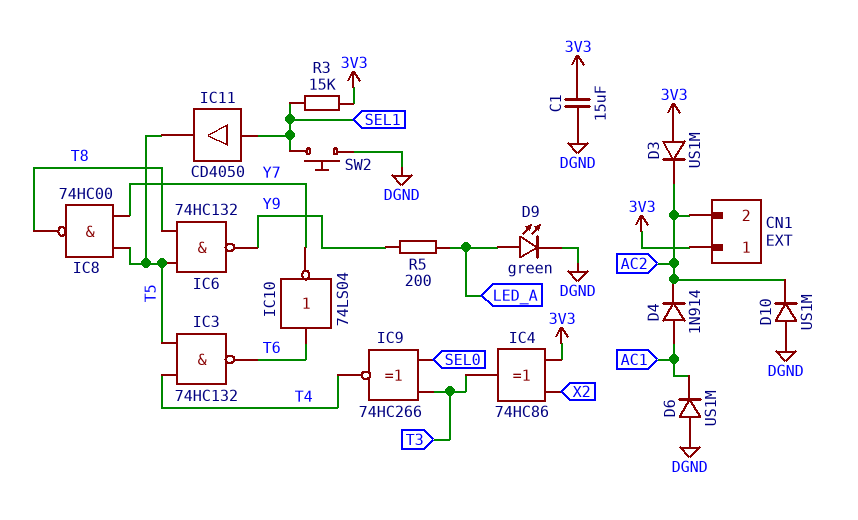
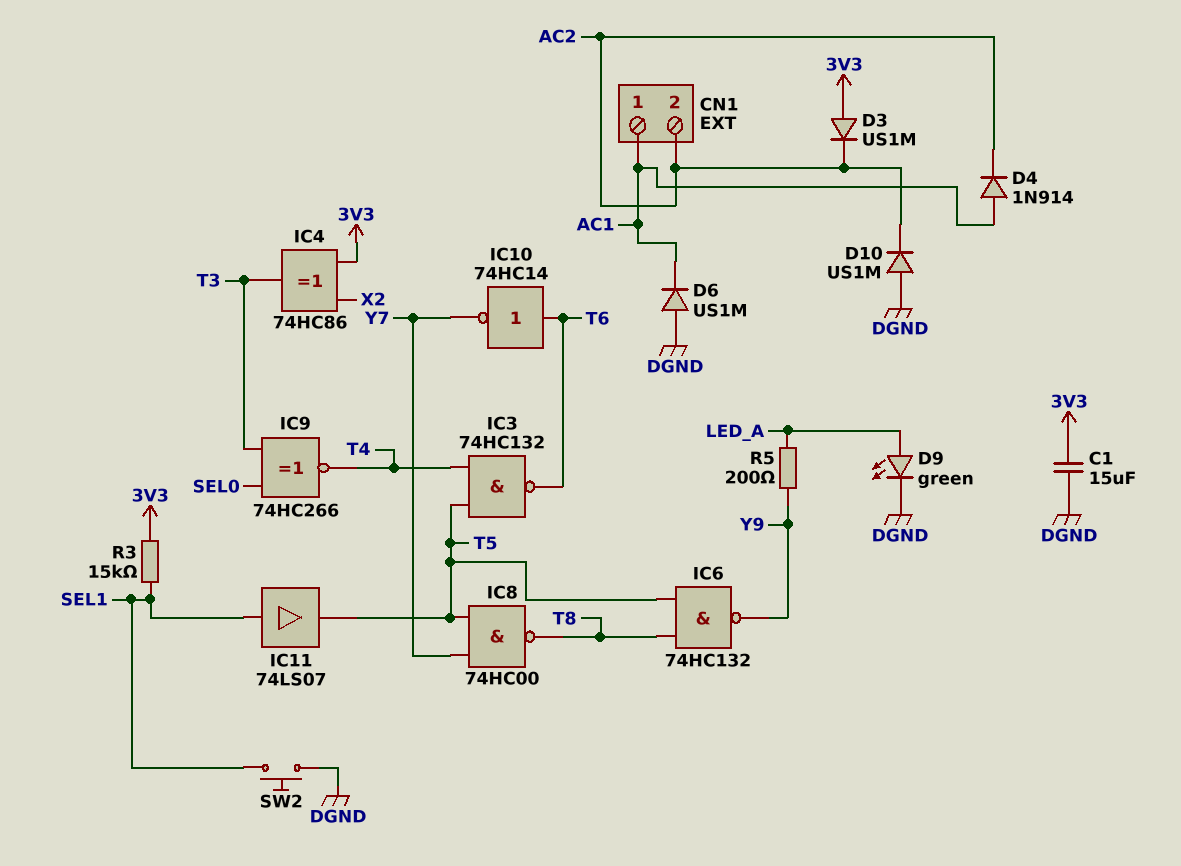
CN1 pin 1: 3V3 -> AC1
IC10: NOT 74LS04 (in T6, out Y7) -> NOT 74HC14 (in T6, out Y7)
IC11: buffer CD4050 (in SEL1, out T5) -> buffer 74LS07 (in SEL1, out T5)

